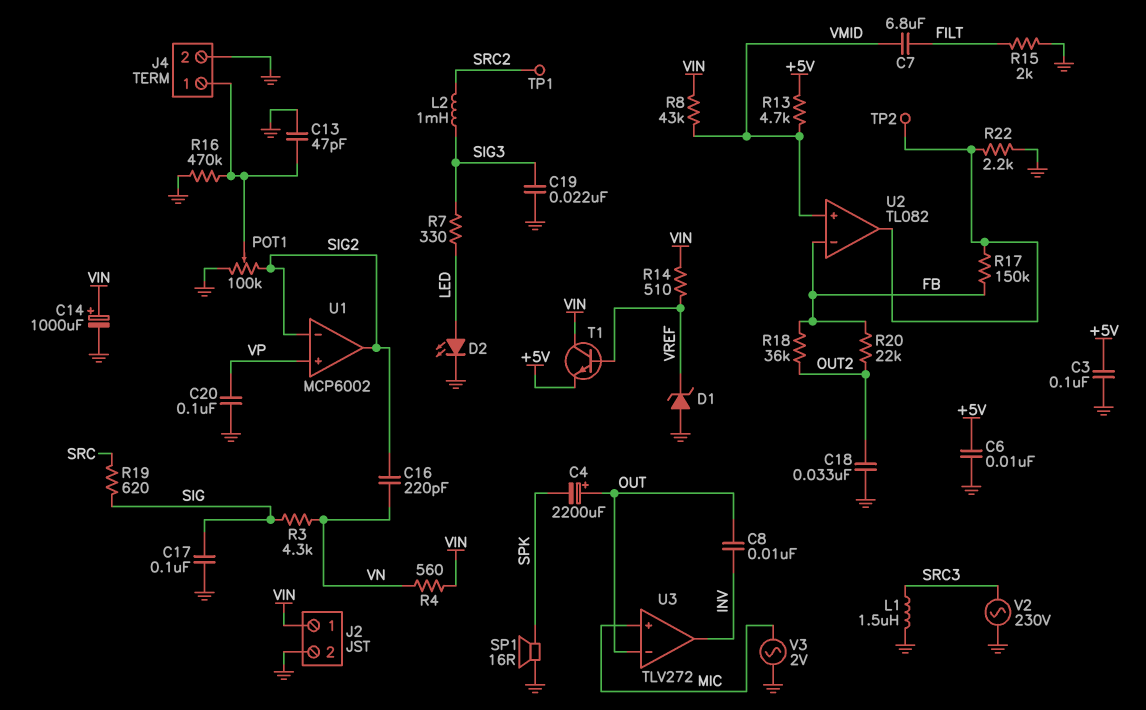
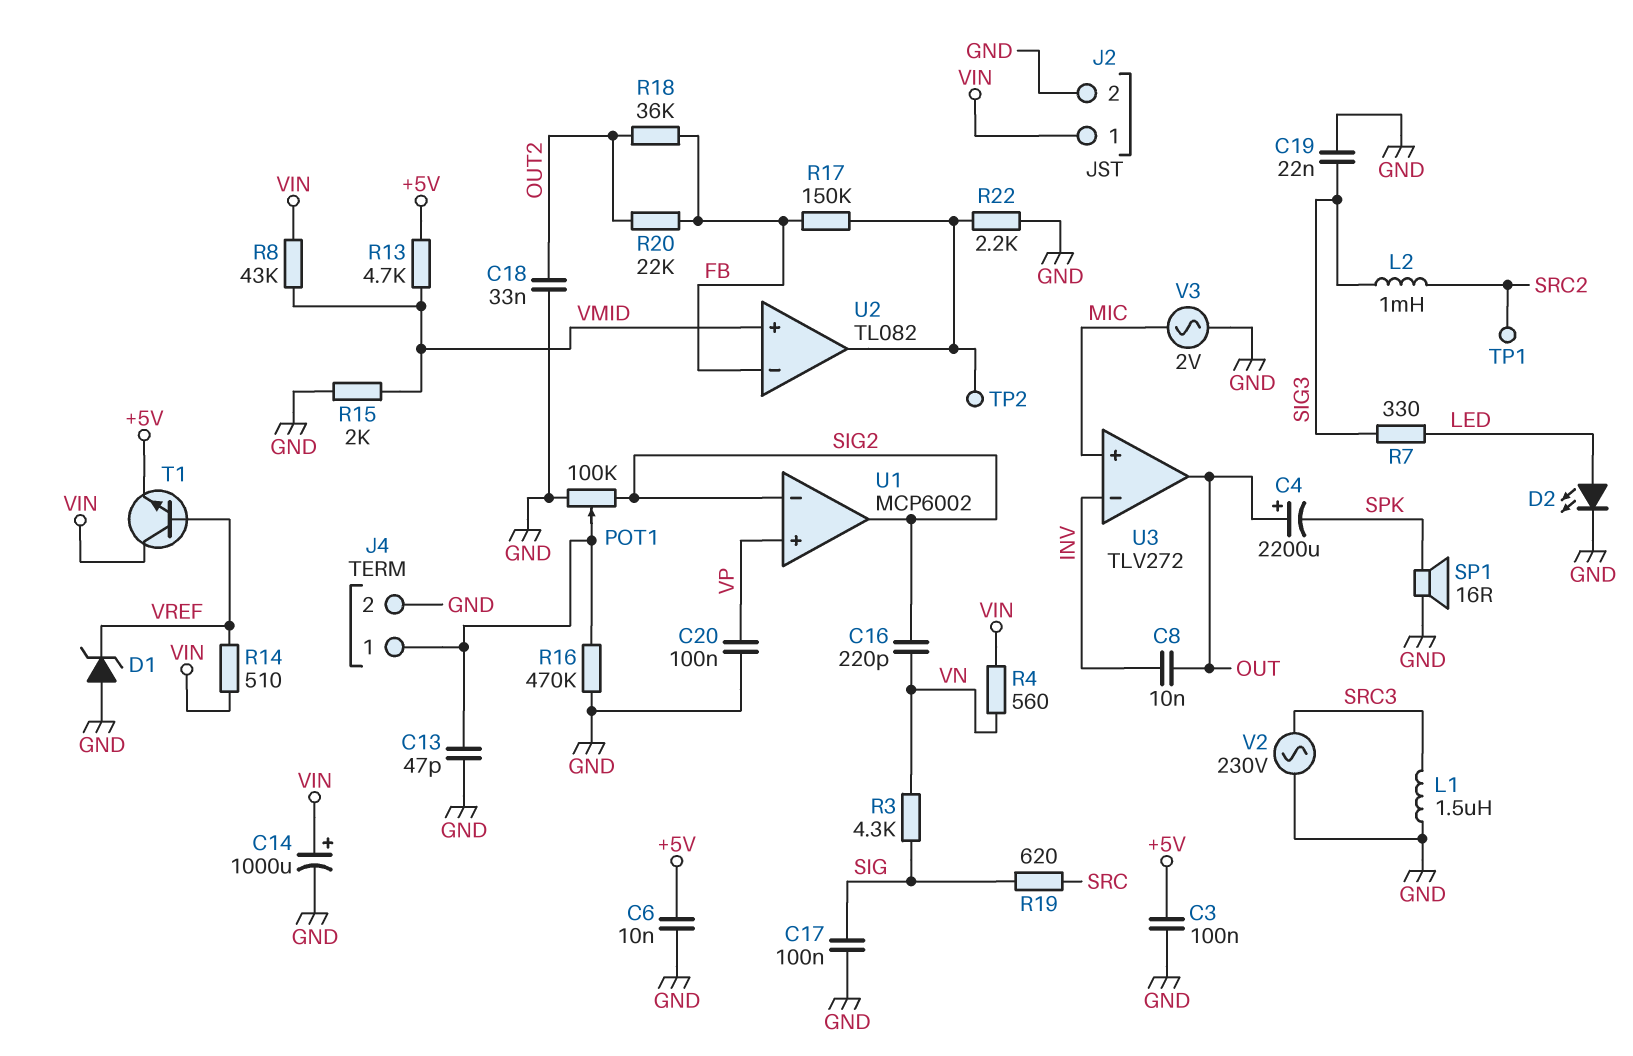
C7: 6.8uF (FILT, VMID) -> none
R15: 2k (FILT, GND) -> 2k (GND, VMID)
U3 pin in-: OUT -> INV
U3 pin out: INV -> OUT

